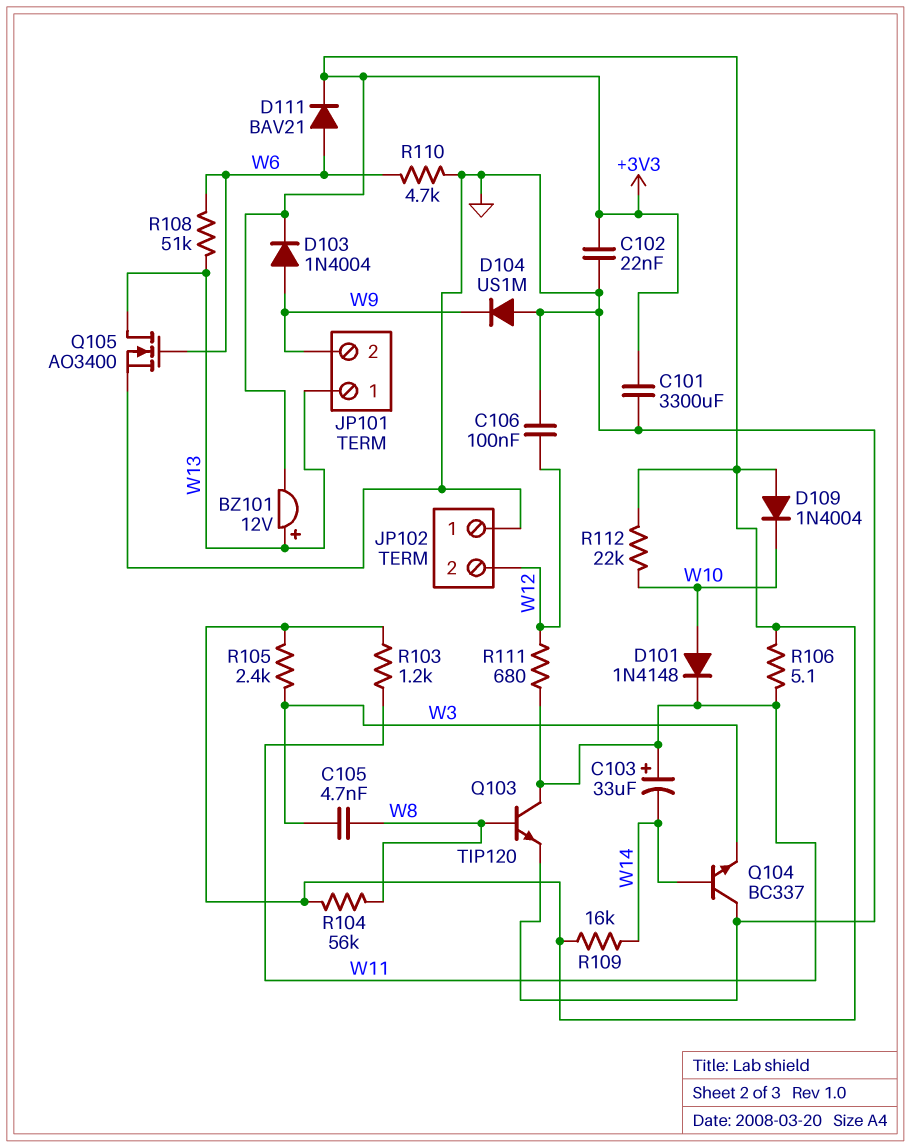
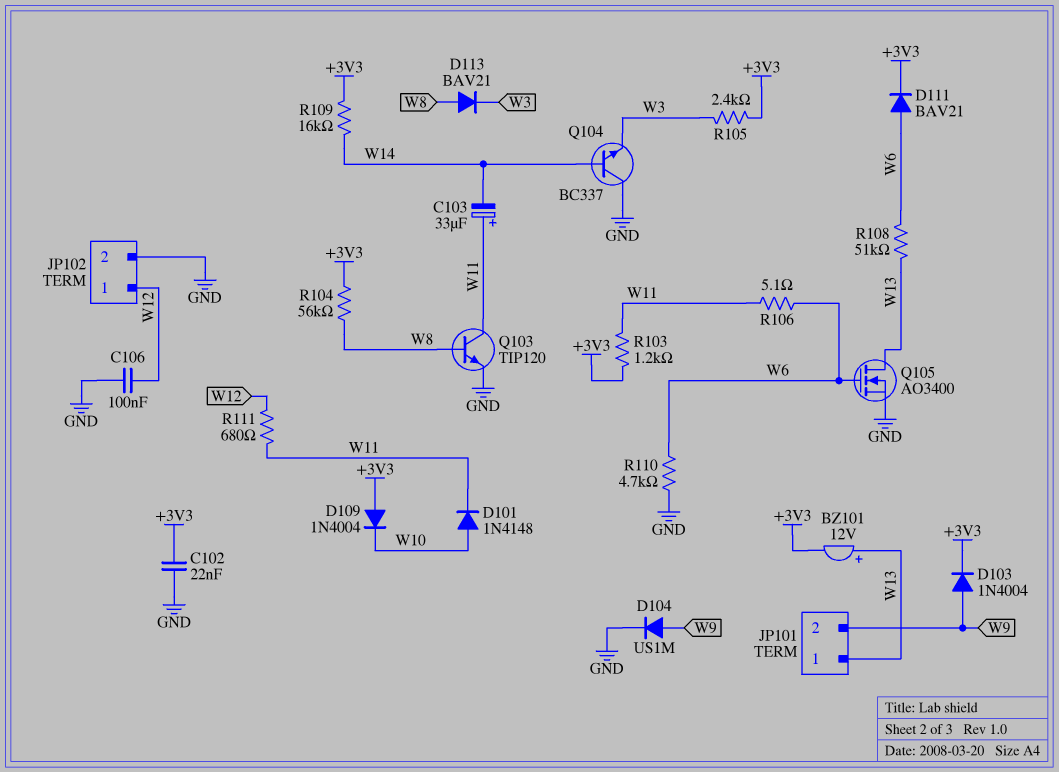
C101: 3300uF (+3V3, GND) -> none
C105: 4.7nF (W3, W8) -> none
D104: diode US1M (A GND, K W9) -> diode US1M (A W9, K GND)
D113: none -> diode BAV21 (A W8, K W3)
JP102 pin 1: GND -> W12
JP102 pin 2: W12 -> GND
R106: 5.1 (+3V3, W11) -> 5.1 (W6, W11)
R112: 22k (+3V3, W10) -> none

